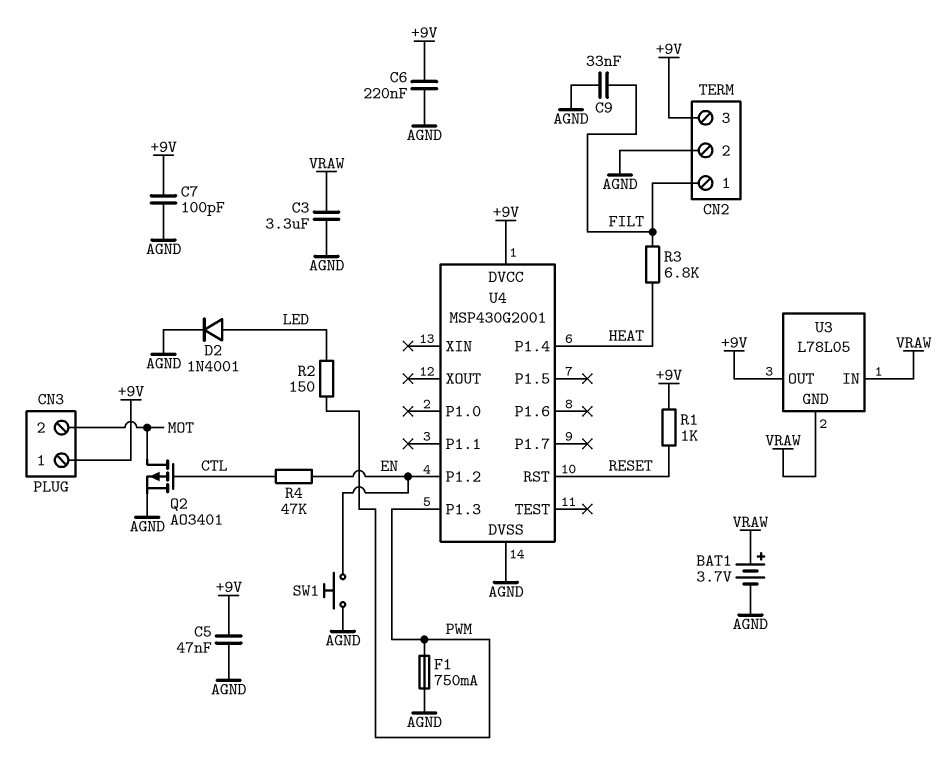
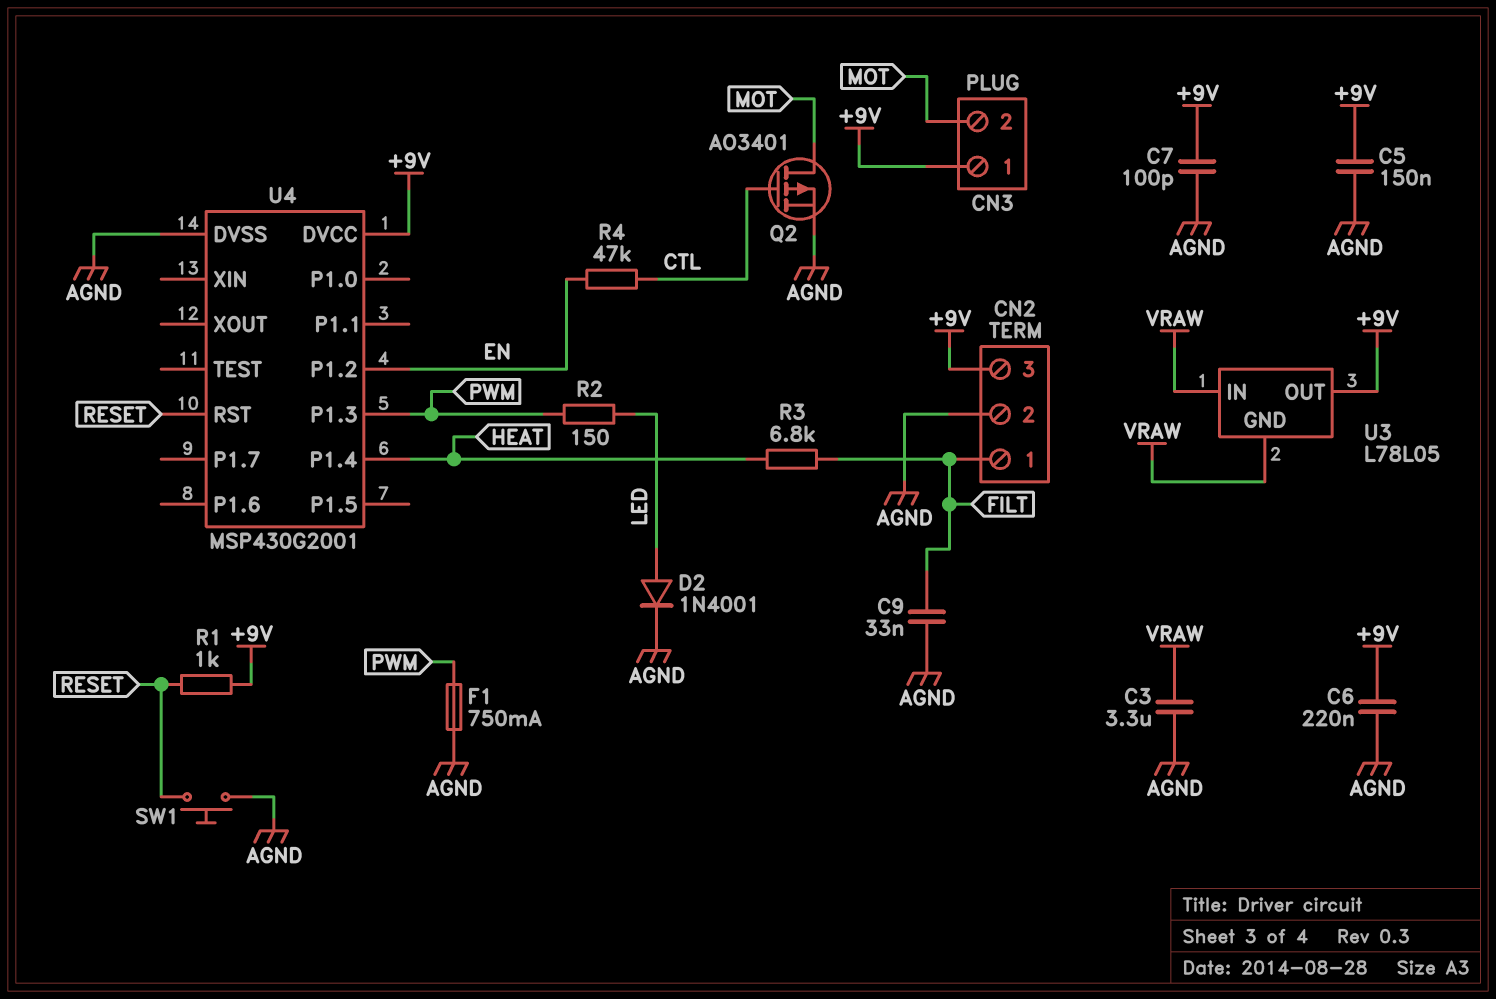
BAT1: 3.7V (plus VRAW, minus AGND) -> none
C5: 47nF (+9V, AGND) -> 150nF (+9V, AGND)
SW1: button (AGND, EN) -> button (AGND, RESET)

